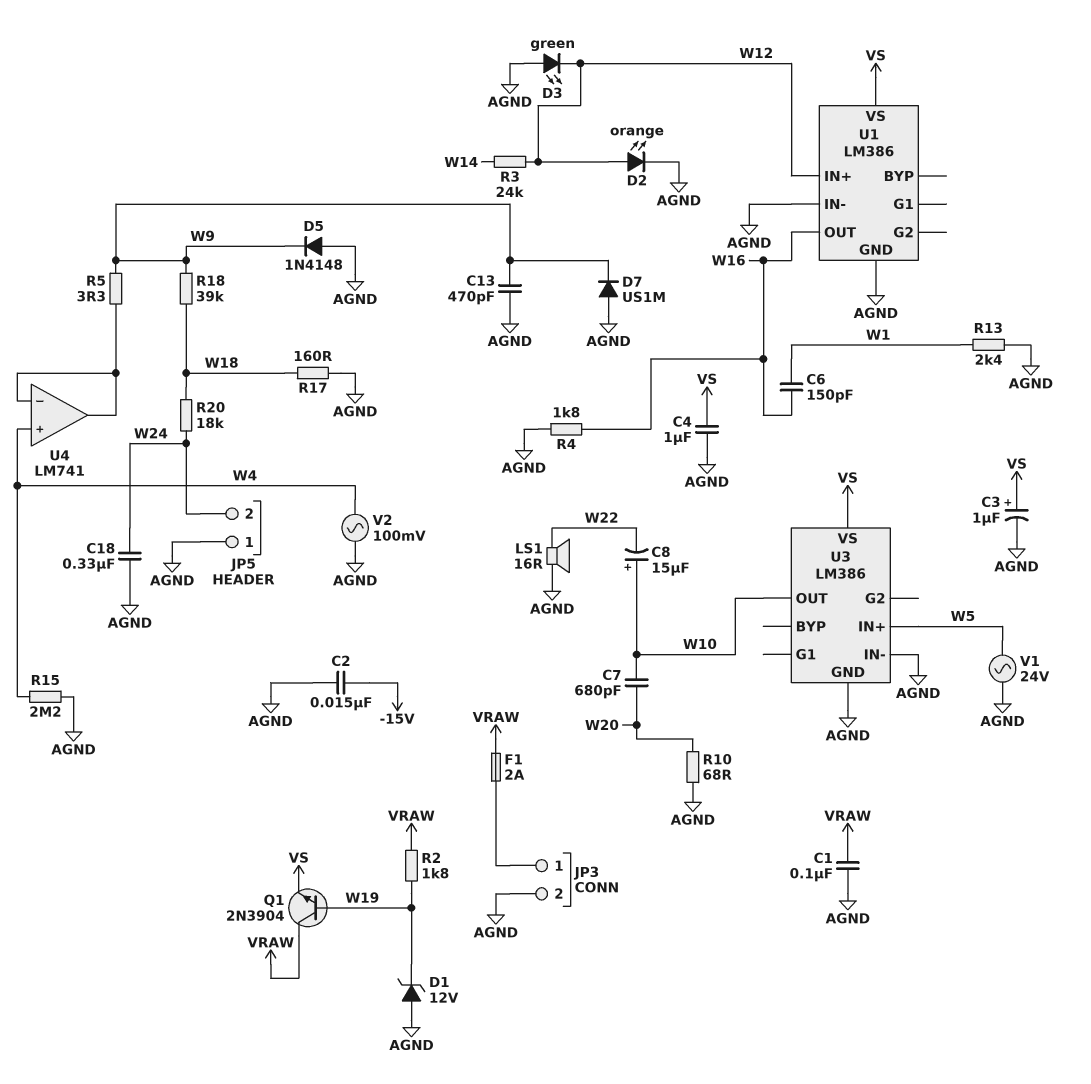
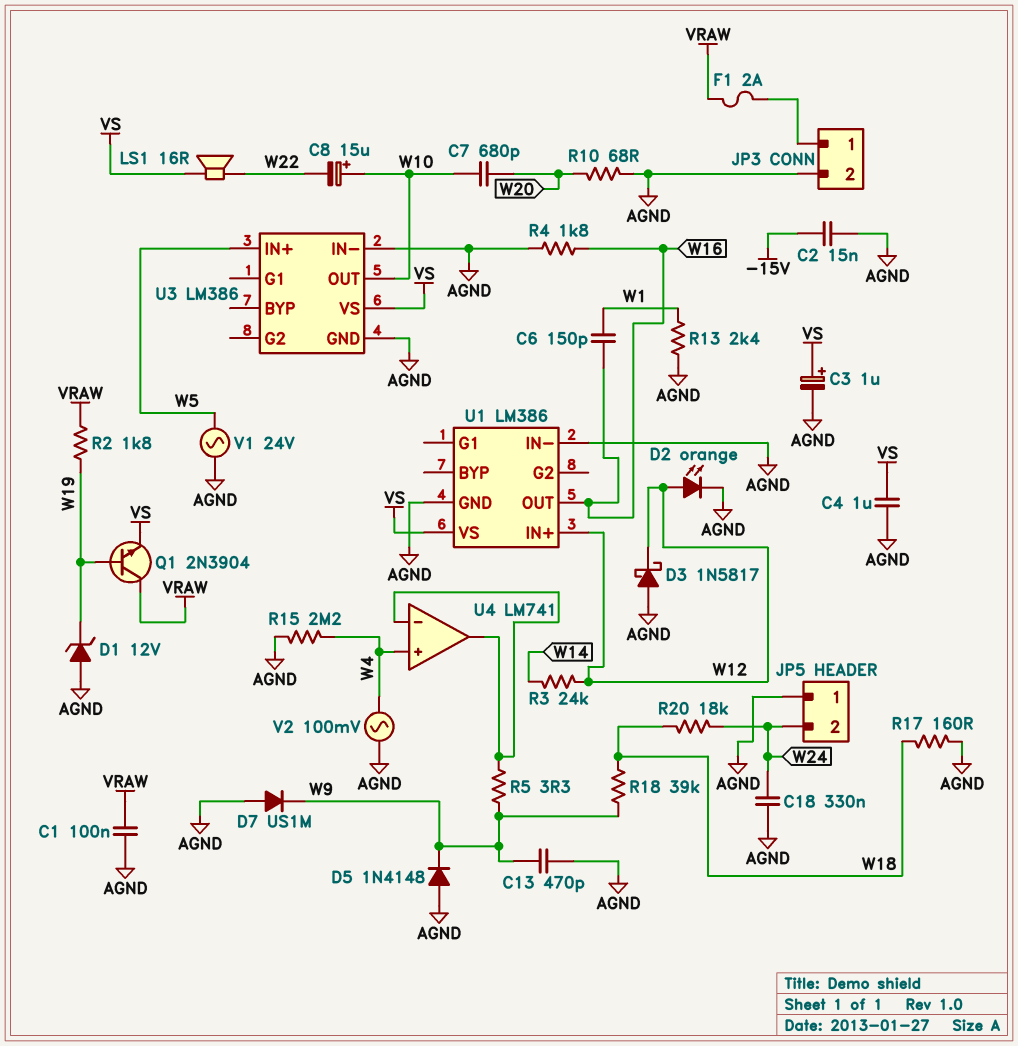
D3: LED green (A AGND, K W12) -> schottky 1N5817 (A AGND, K W12)
LS1: speaker 16R (AGND, W22) -> speaker 16R (VS, W22)

